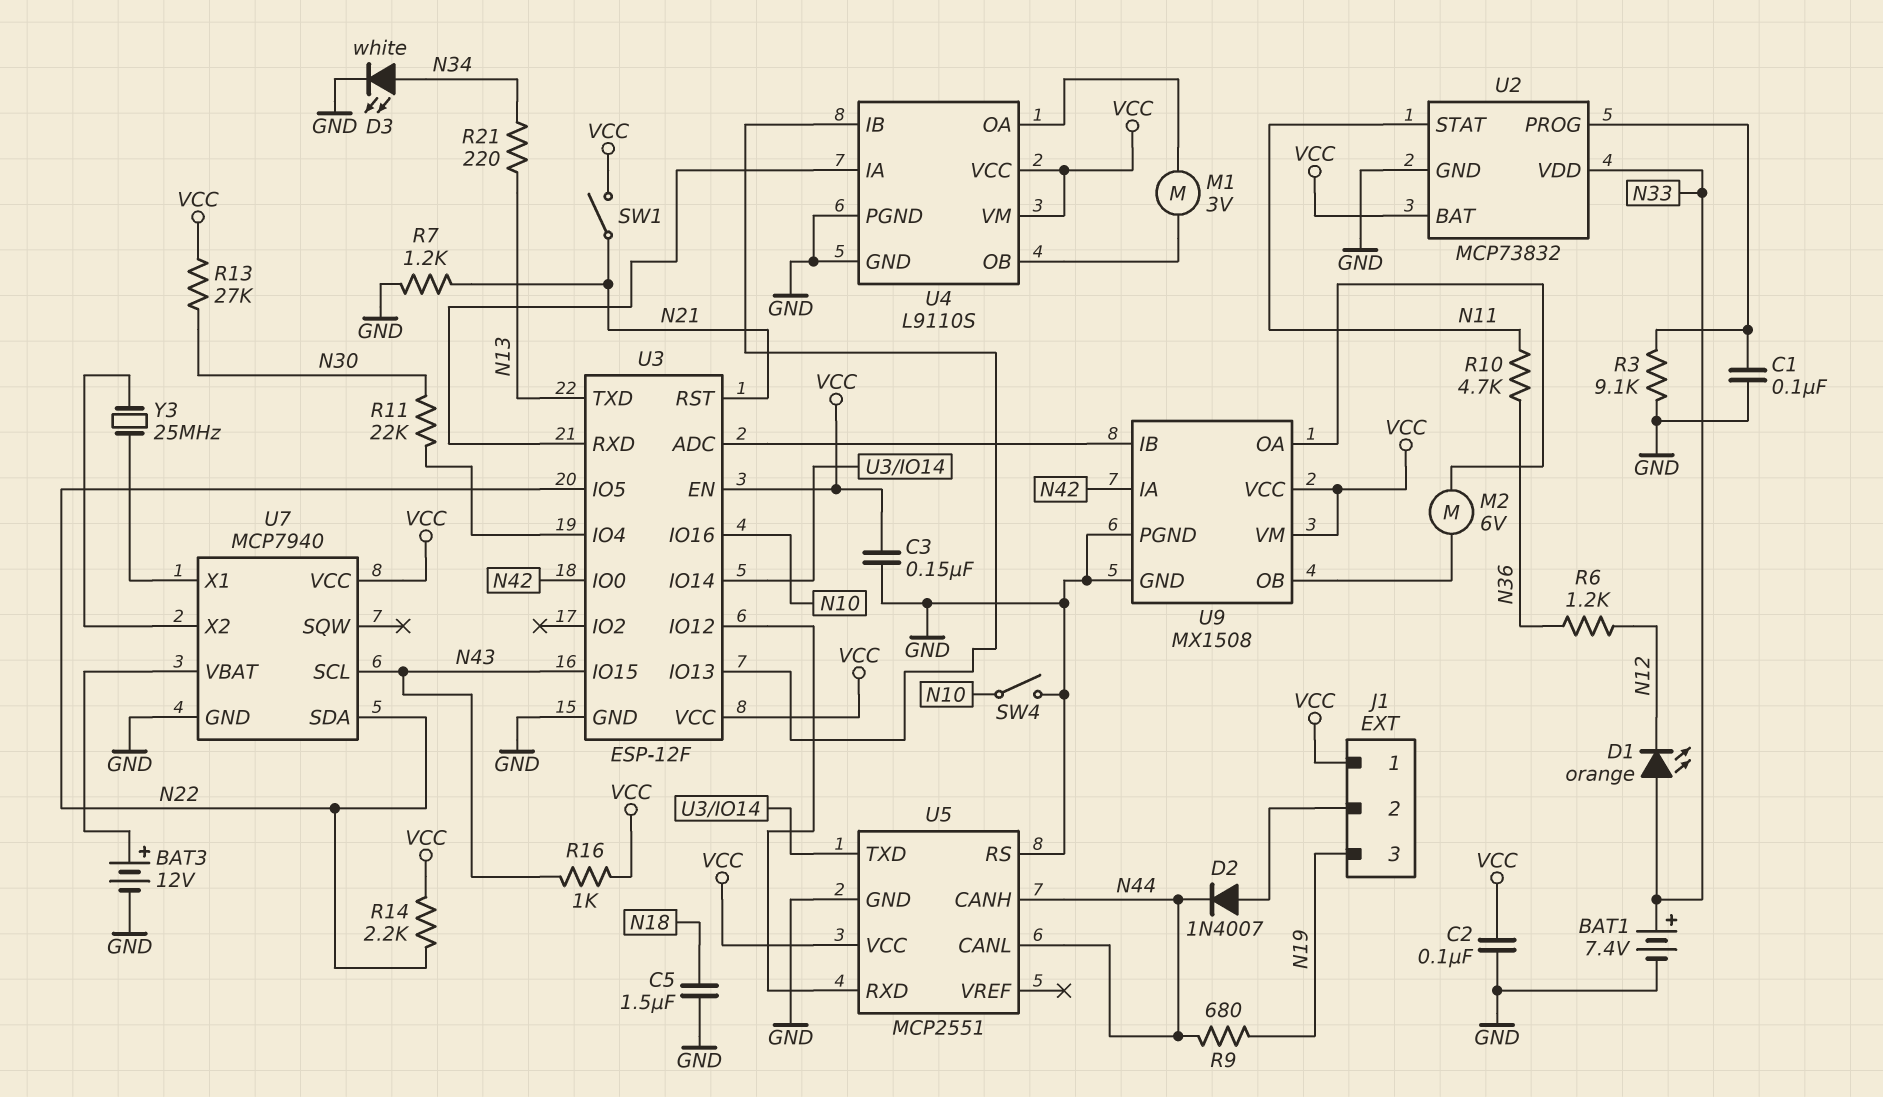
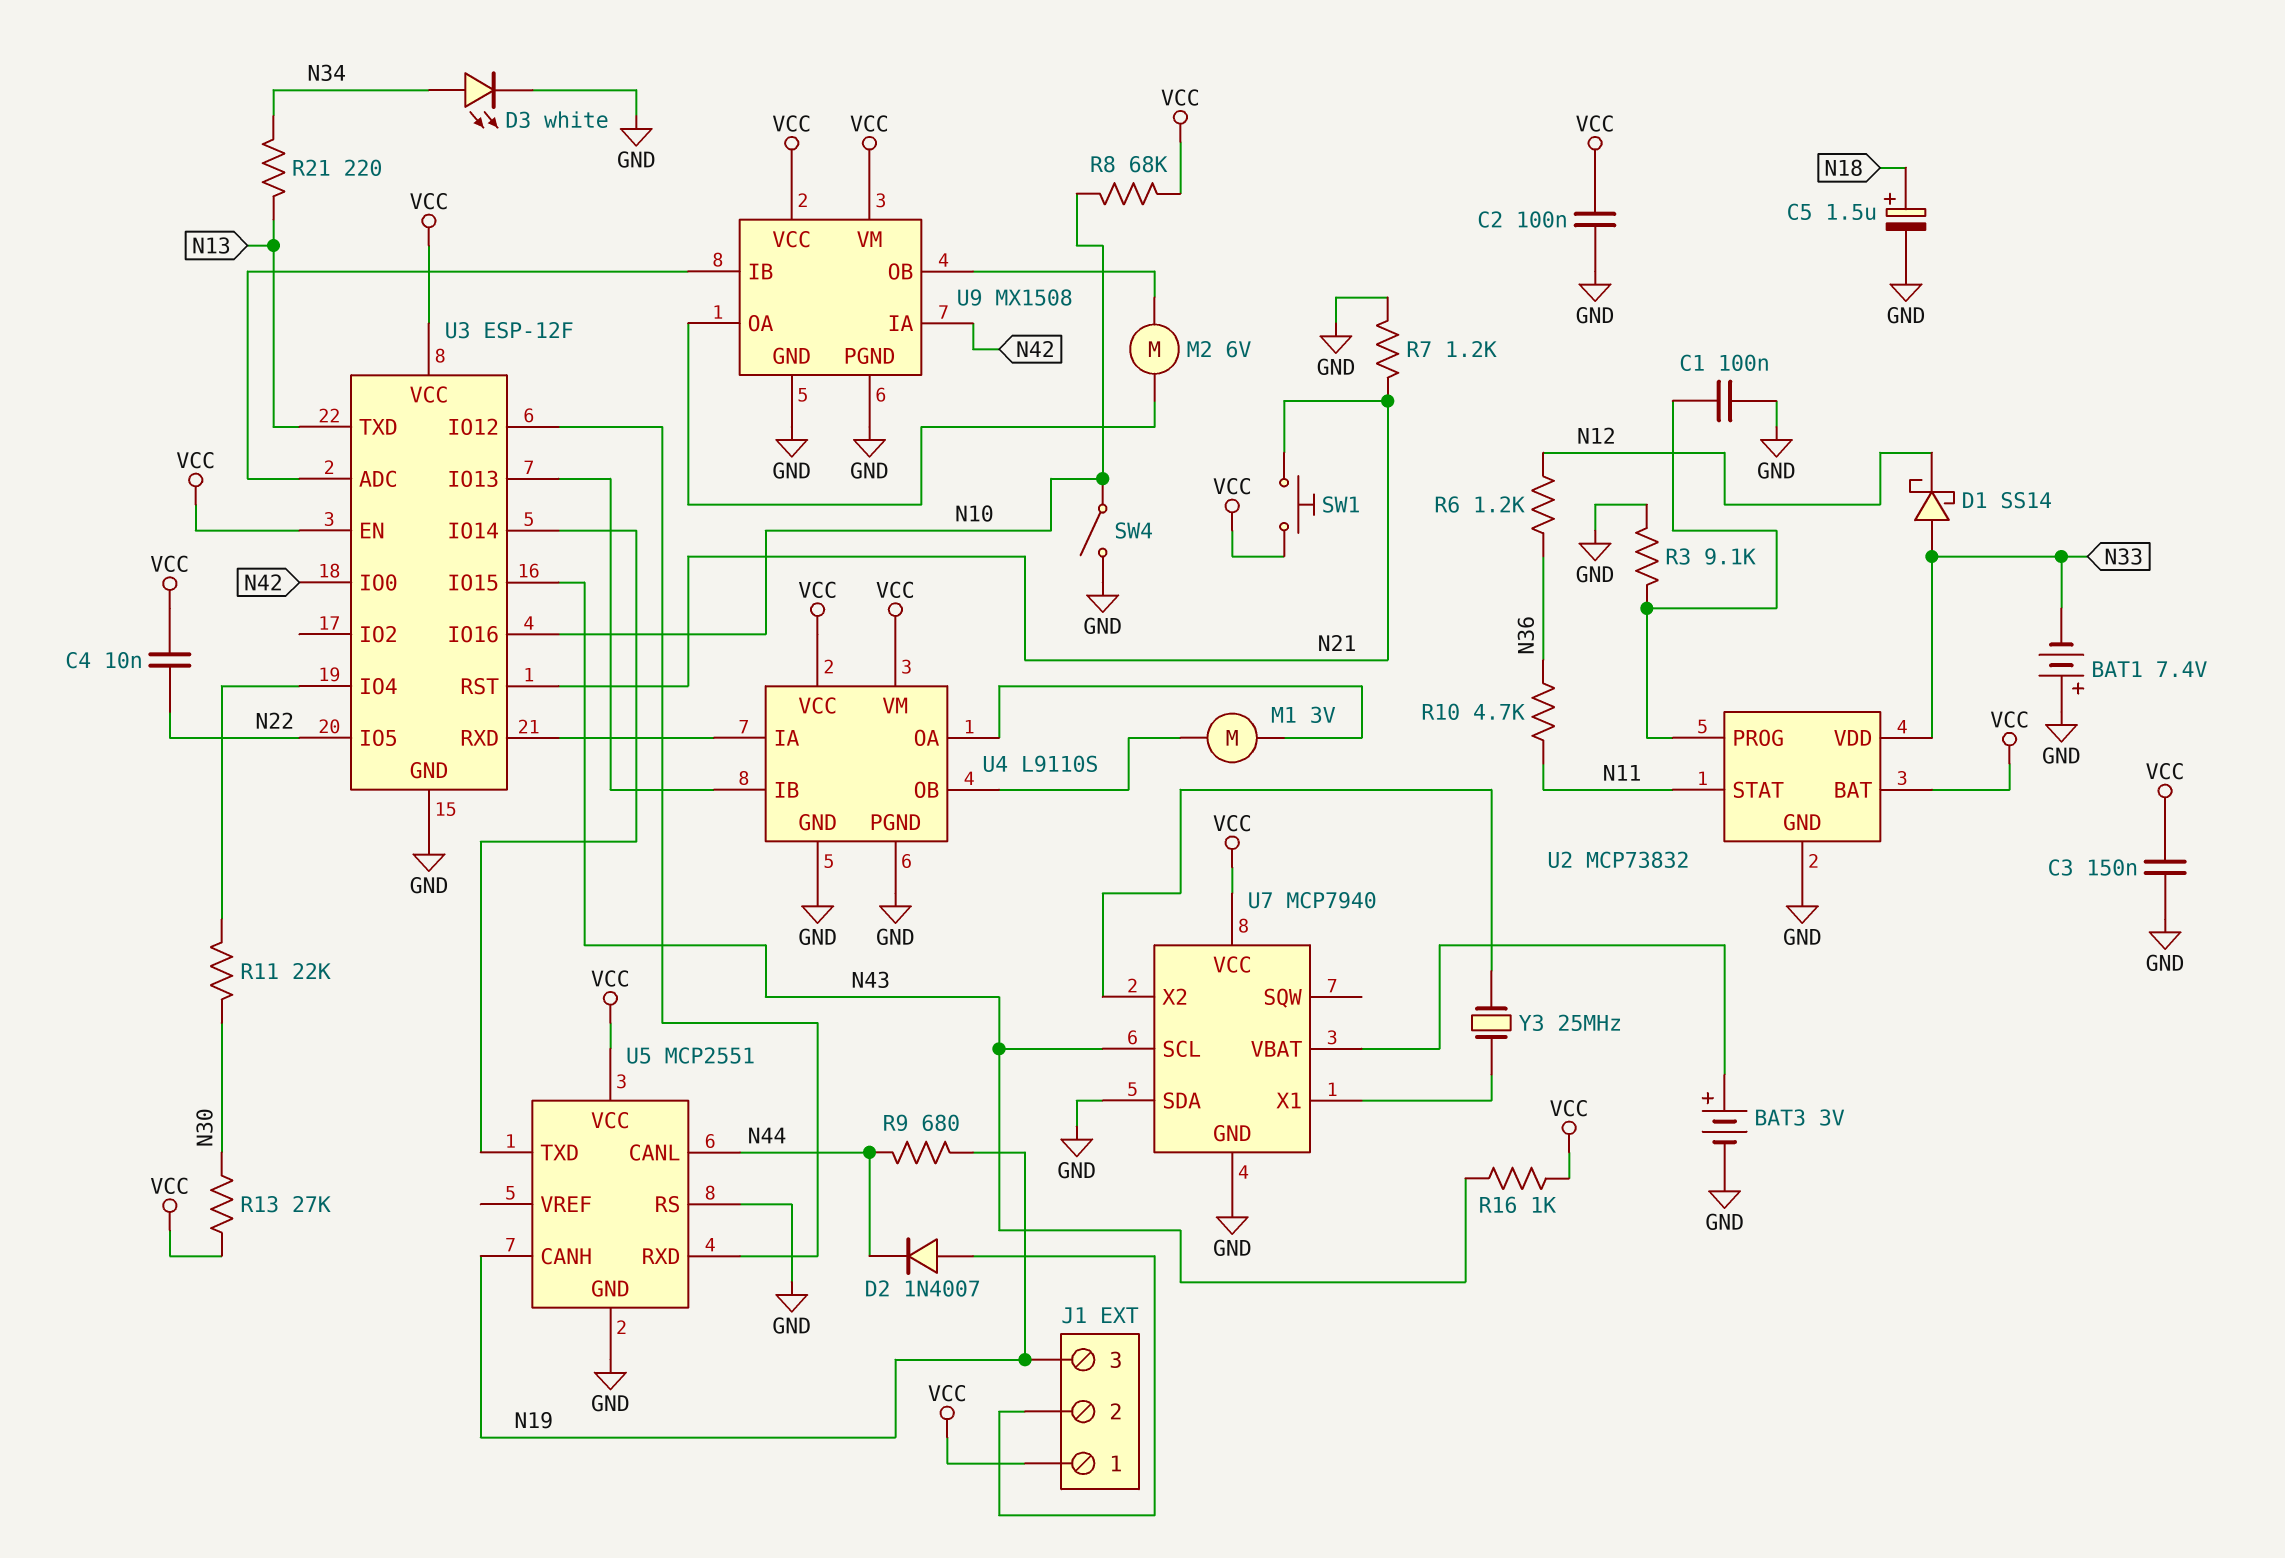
BAT1: 7.4V (plus N33, minus GND) -> 7.4V (plus GND, minus N33)
BAT3: 12V (plus U7/VBAT, minus GND) -> 3V (plus U7/VBAT, minus GND)
C4: none -> 10nF (N22, VCC)
C5: 1.5uF (GND, N18) -> 1.5uF (plus N18, minus GND)
D1: LED orange (A N33, K N12) -> schottky SS14 (A N33, K N12)
R8: none -> 68k (N10, VCC)
R14: 2.2k (N22, VCC) -> none
SW1: switch (N21, VCC) -> button (N21, VCC)
U5 pin CANH: N44 -> N19
U7 pin SDA: N22 -> GND

